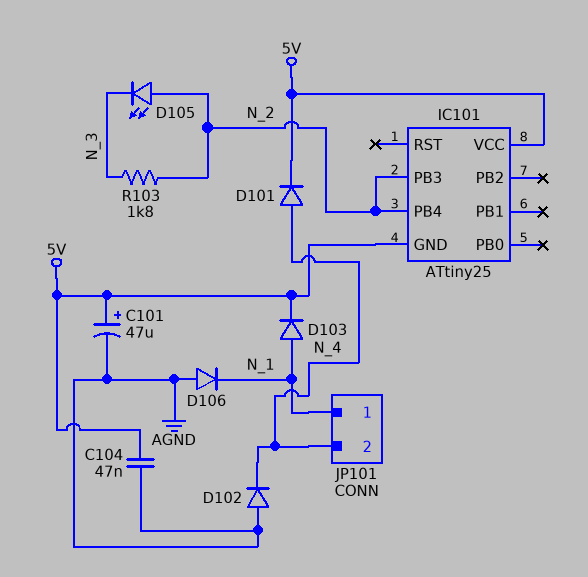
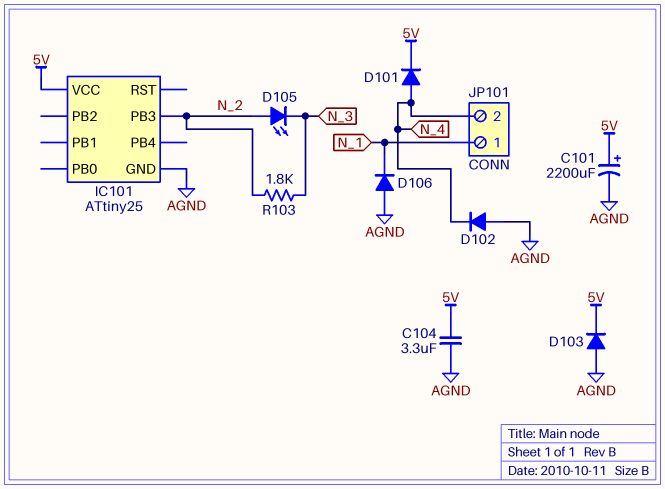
C101: 47uF (plus 5V, minus AGND) -> 2200uF (plus 5V, minus AGND)
C104: 47nF (5V, AGND) -> 3.3uF (5V, AGND)
D103: diode (A N_1, K 5V) -> diode (A AGND, K 5V)
IC101 pin GND: 5V -> AGND
IC101 pin PB4: N_2 -> none

